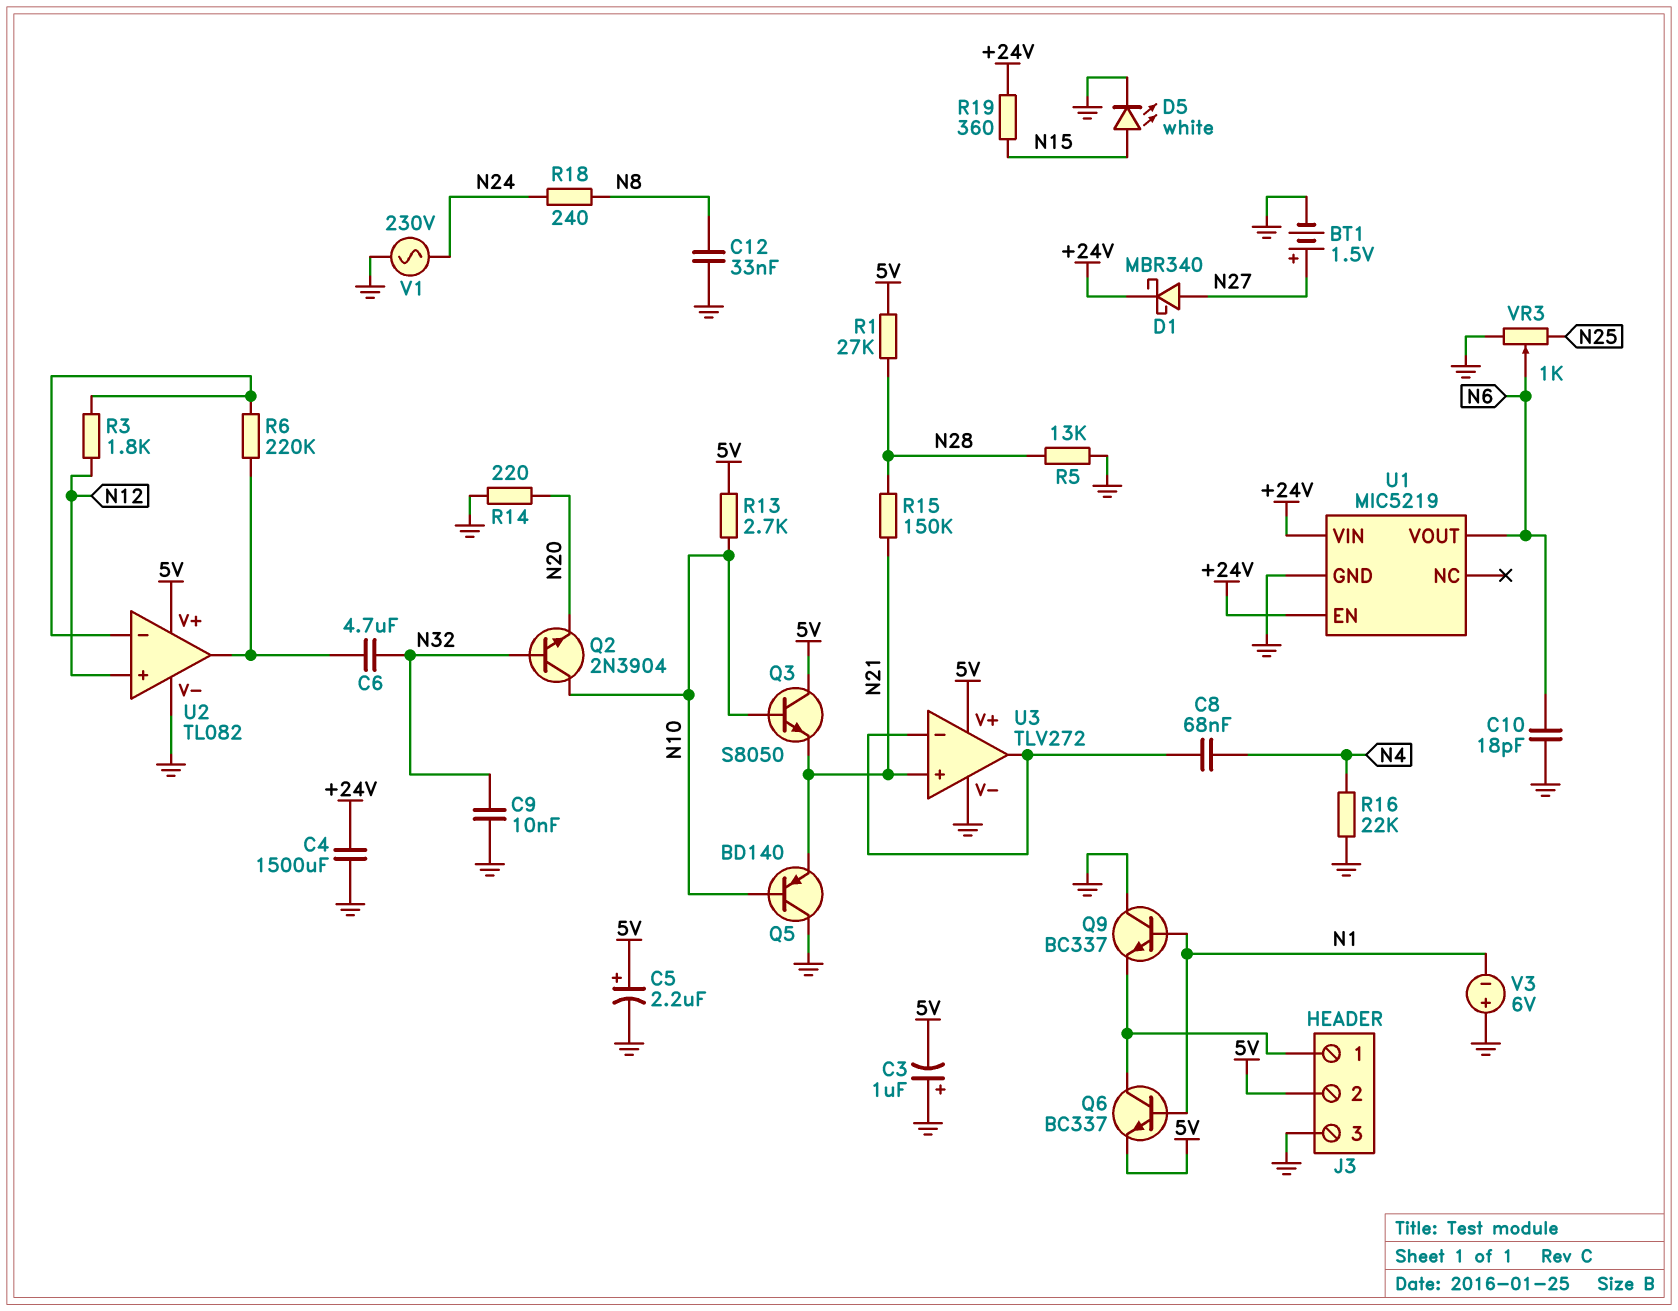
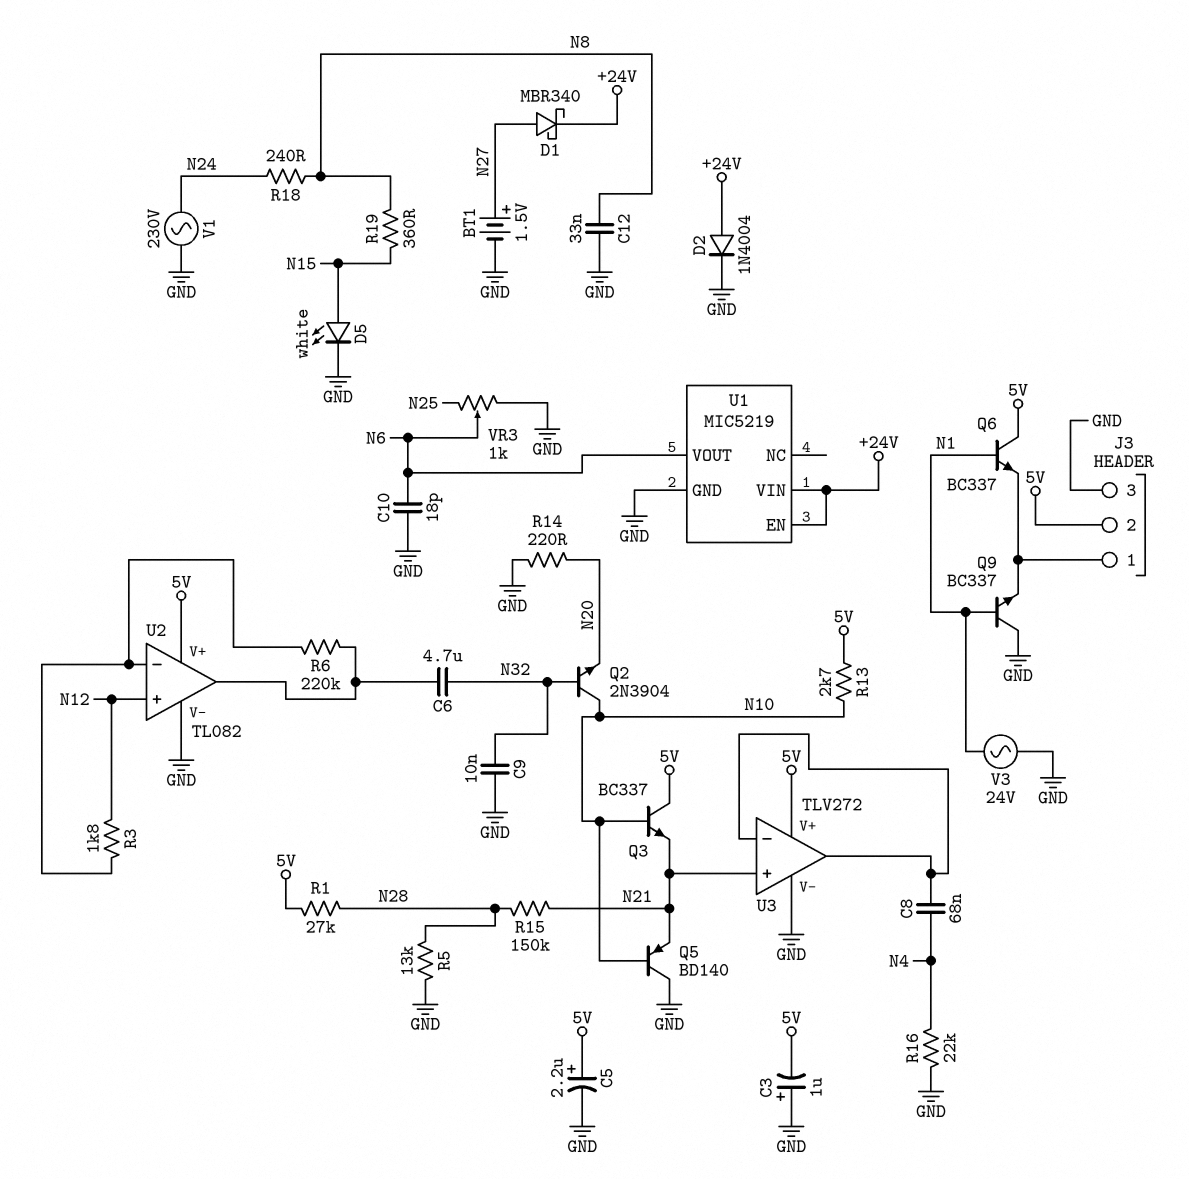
C4: 1500uF (+24V, GND) -> none
D2: none -> diode 1N4004 (A +24V, K GND)
Q3: NPN S8050 (B N10, C 5V, E N21) -> NPN BC337 (B N10, C 5V, E N21)
Q6: NPN BC337 (B N1, C J3/1, E 5V) -> NPN BC337 (B N1, C 5V, E J3/1)
R19: 360 (+24V, N15) -> 360 (N8, N15)
V3: 6V (plus GND, minus N1) -> AC 24V (GND, N1)

